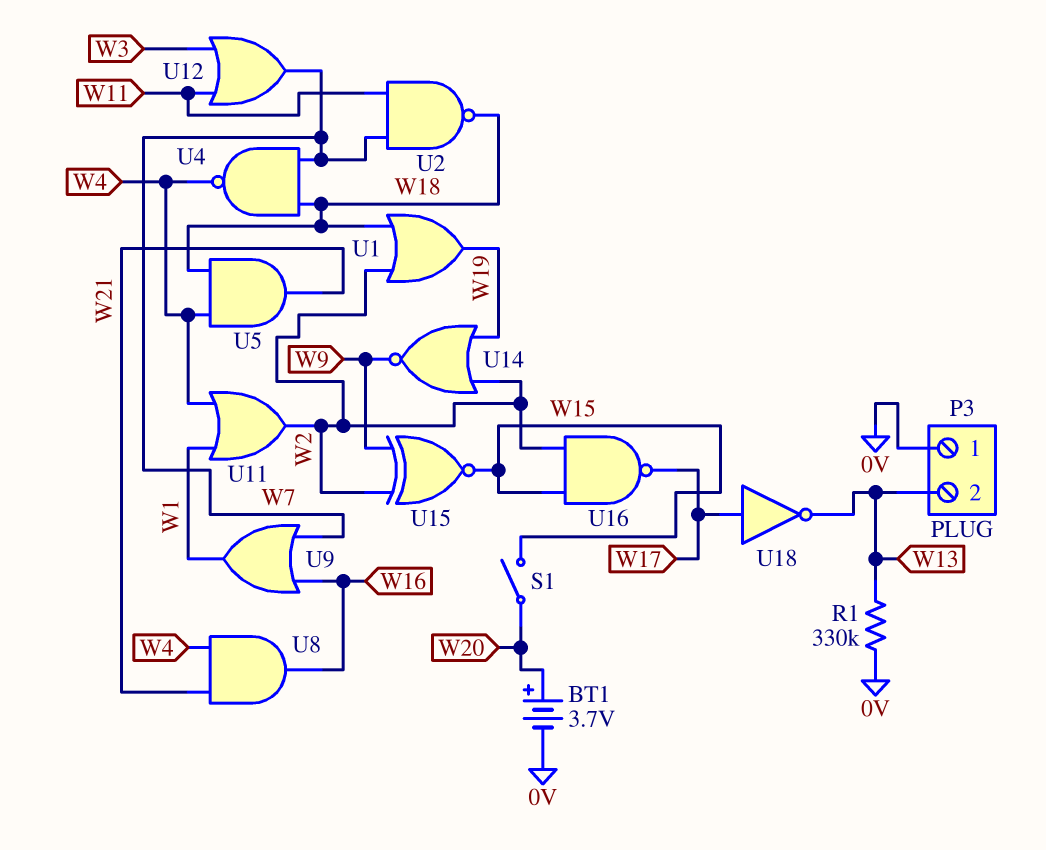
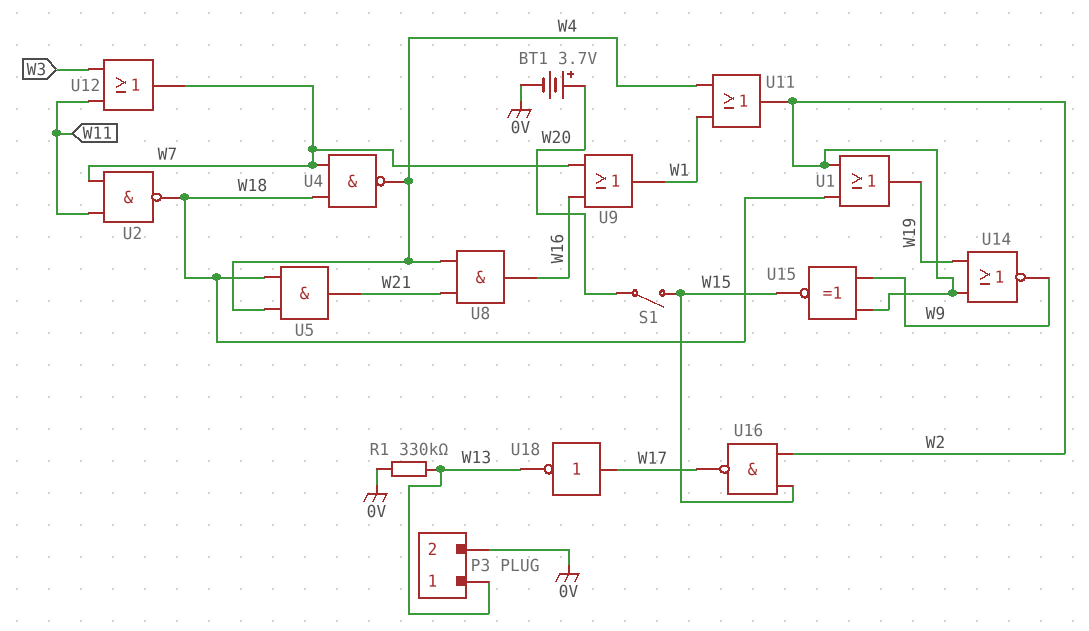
P3 pin 1: 0V -> W13
P3 pin 2: W13 -> 0V

